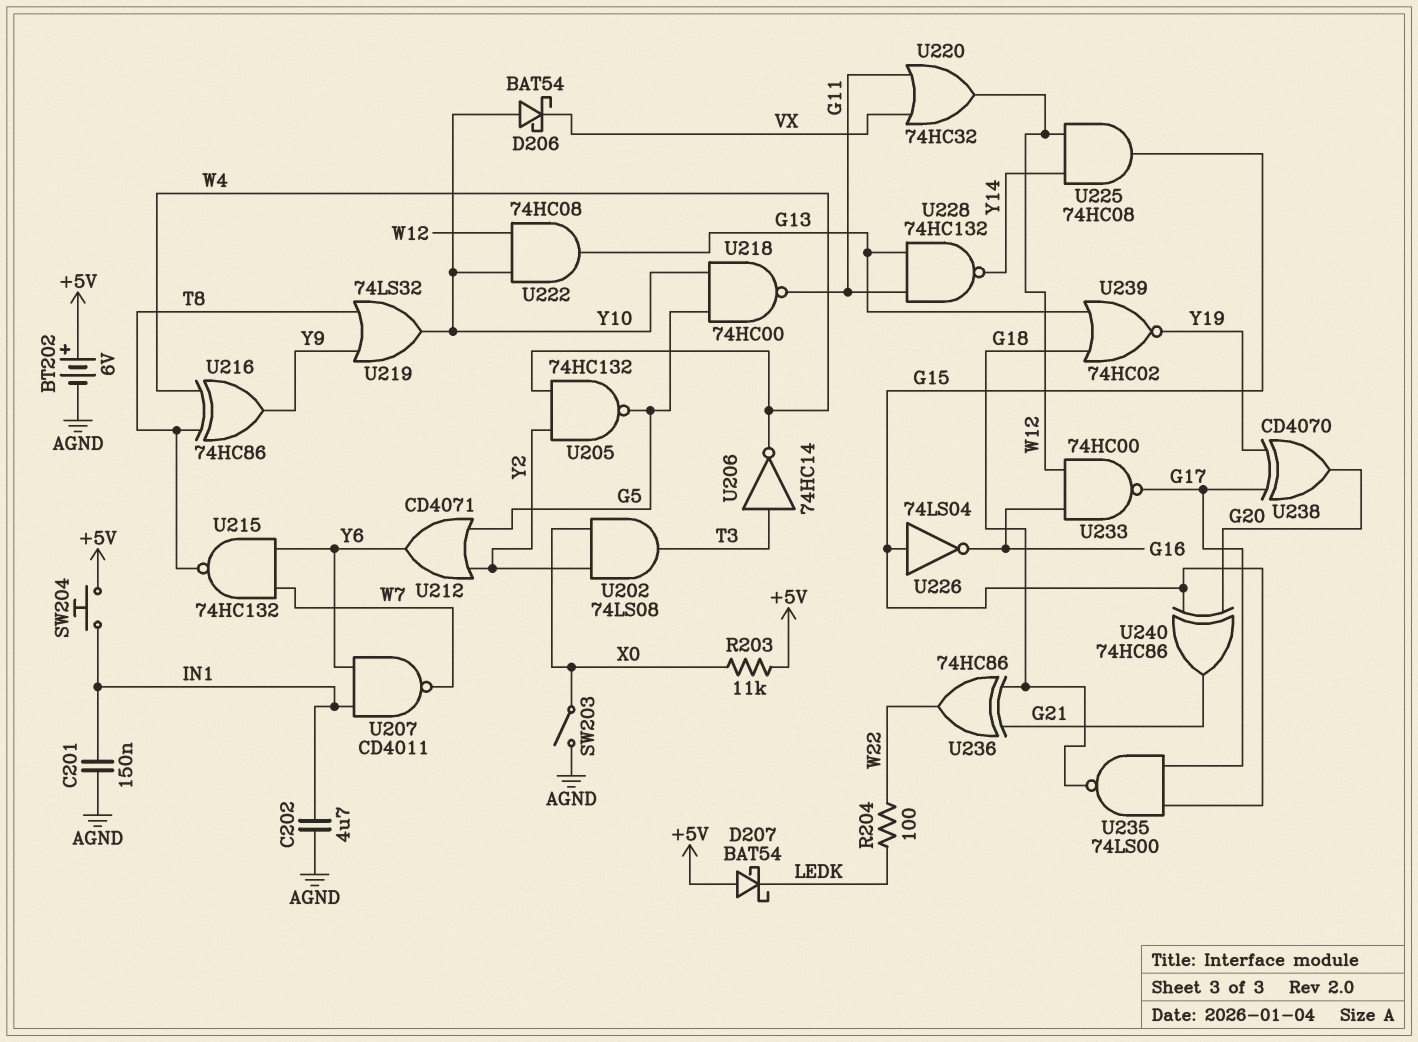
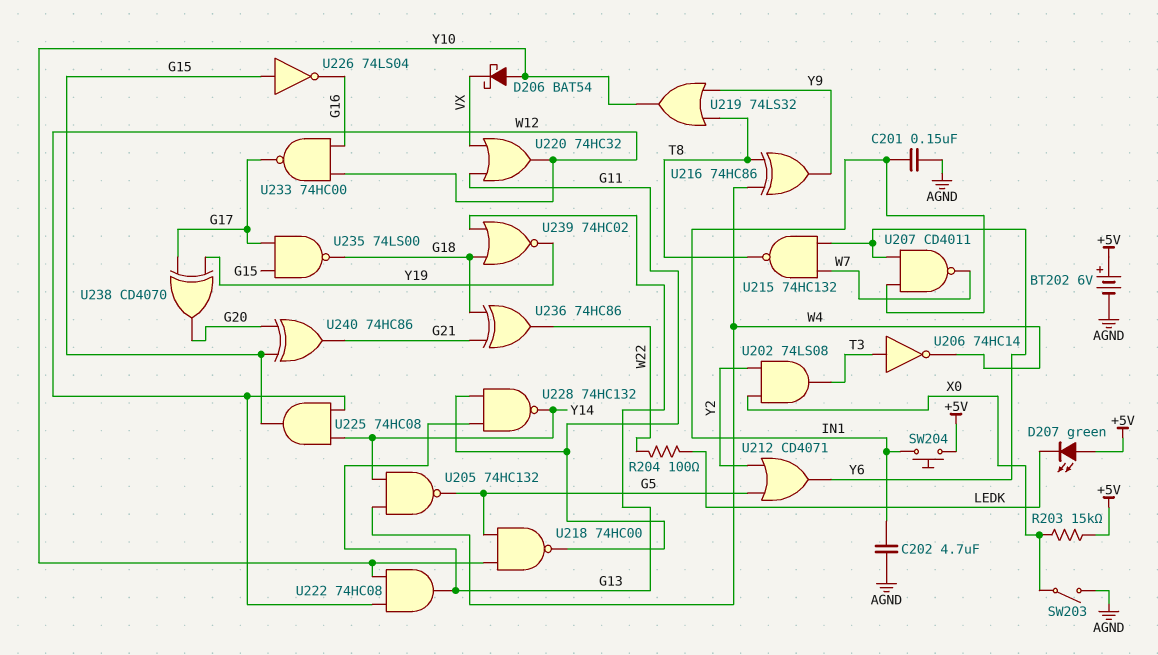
D207: schottky BAT54 (A +5V, K LEDK) -> LED green (A +5V, K LEDK)
R203: 11k (+5V, X0) -> 15k (+5V, X0)
U205: NAND 74HC132 (in W4, in Y2, out G5) -> NAND 74HC132 (in W4, in Y14, out G5)

